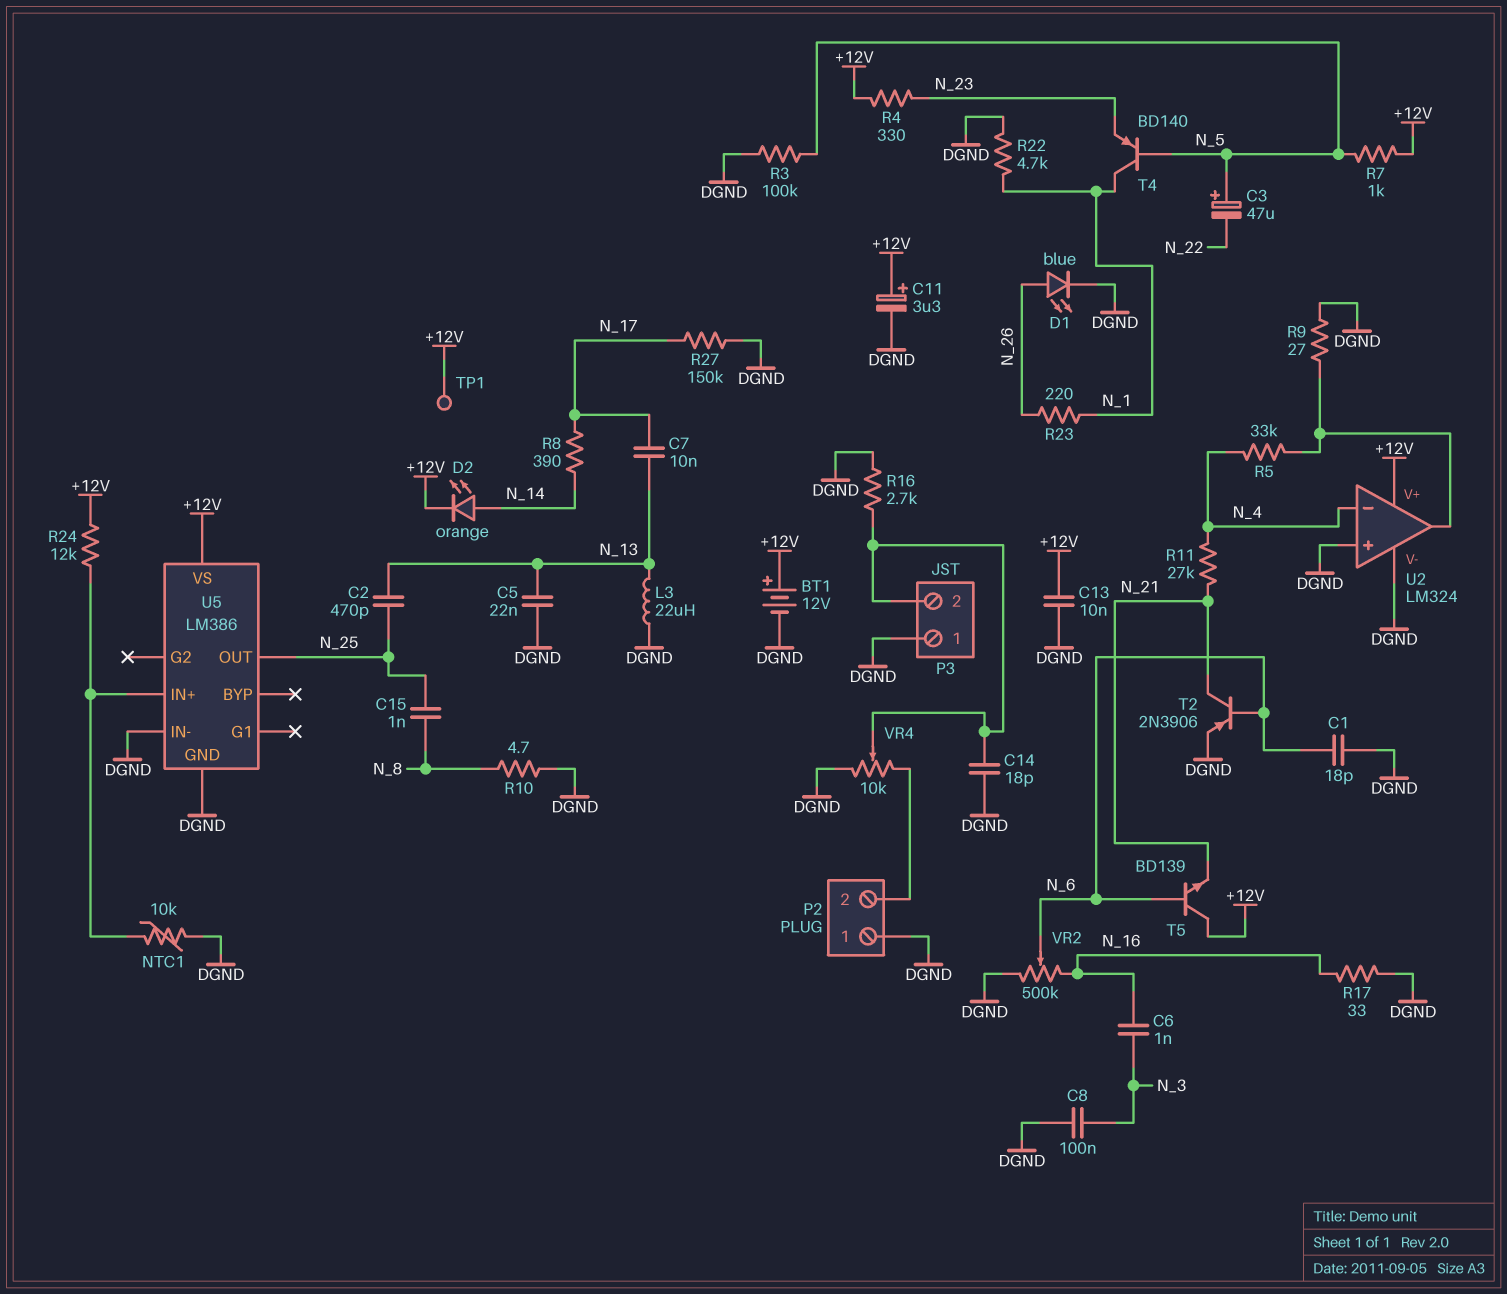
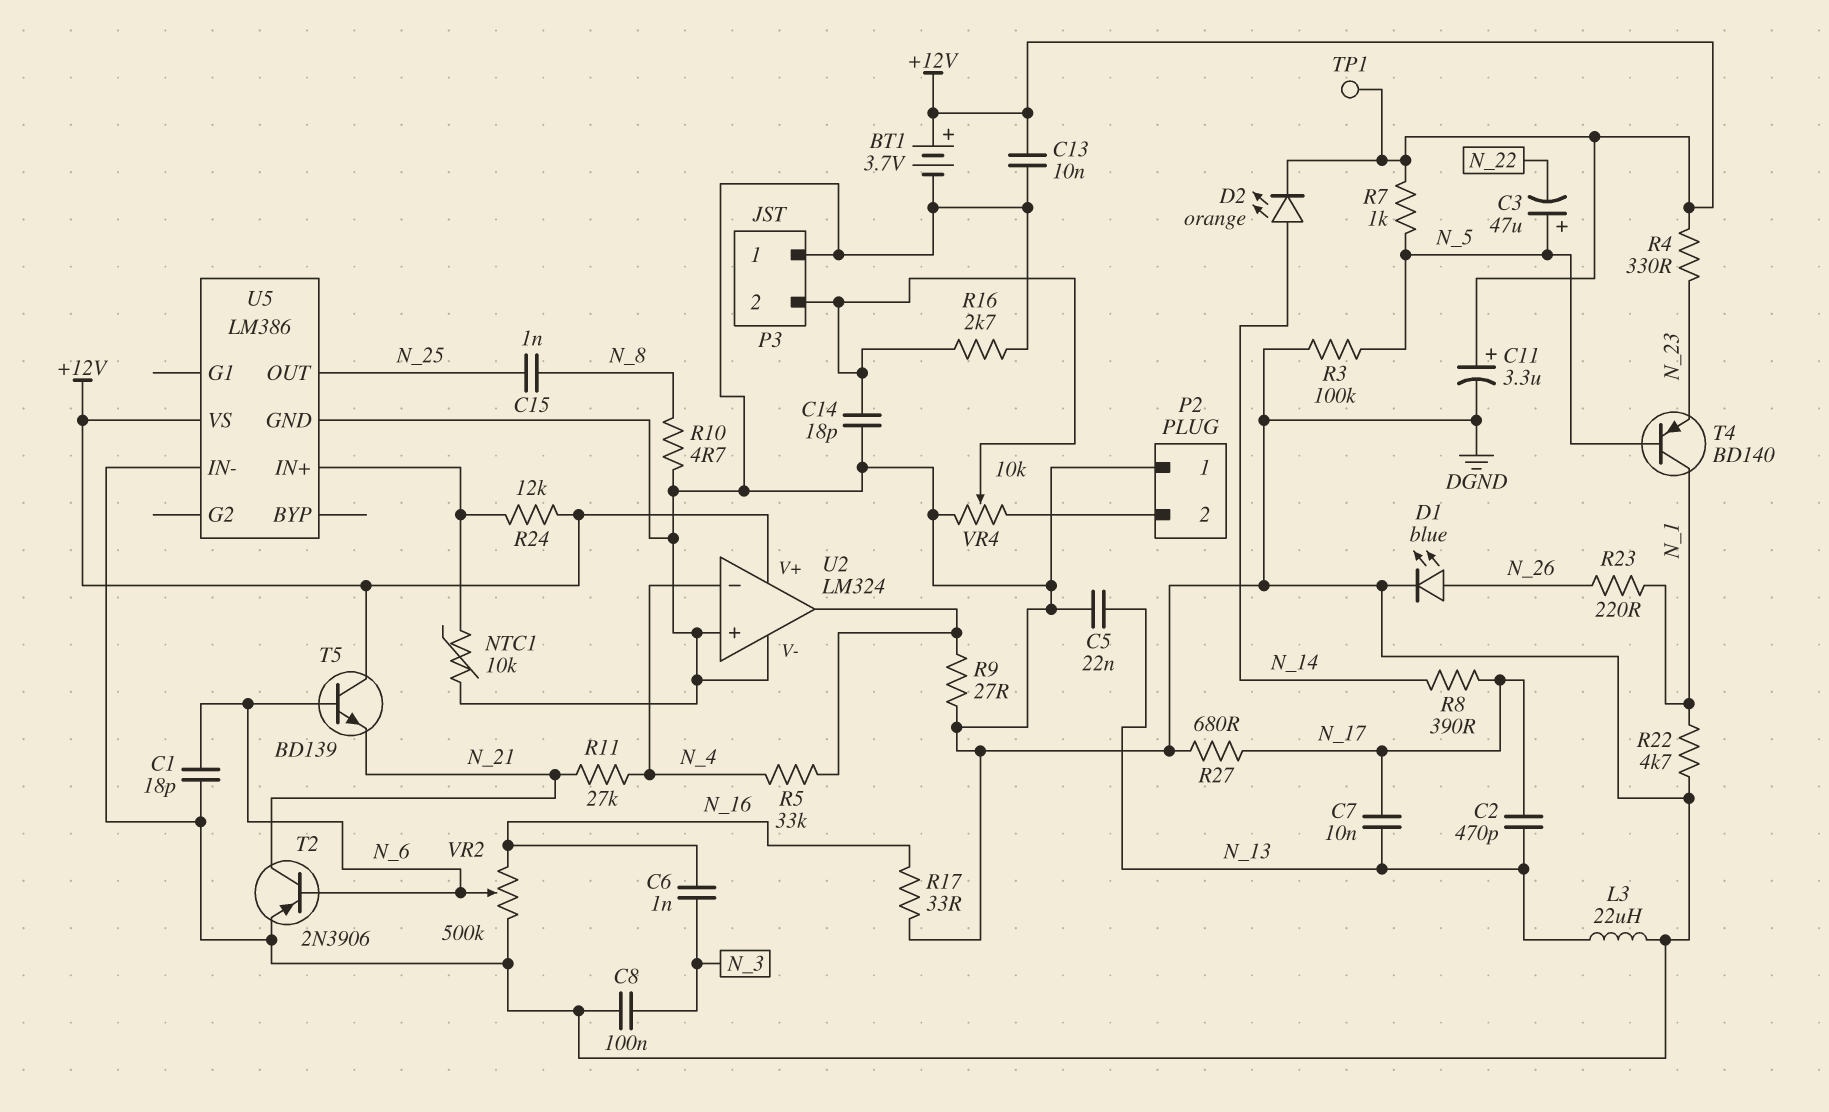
BT1: 12V (plus +12V, minus DGND) -> 3.7V (plus +12V, minus DGND)
C2: 470pF (N_13, N_25) -> 470pF (N_13, N_17)
R27: 150k (DGND, N_17) -> 680 (DGND, N_17)

